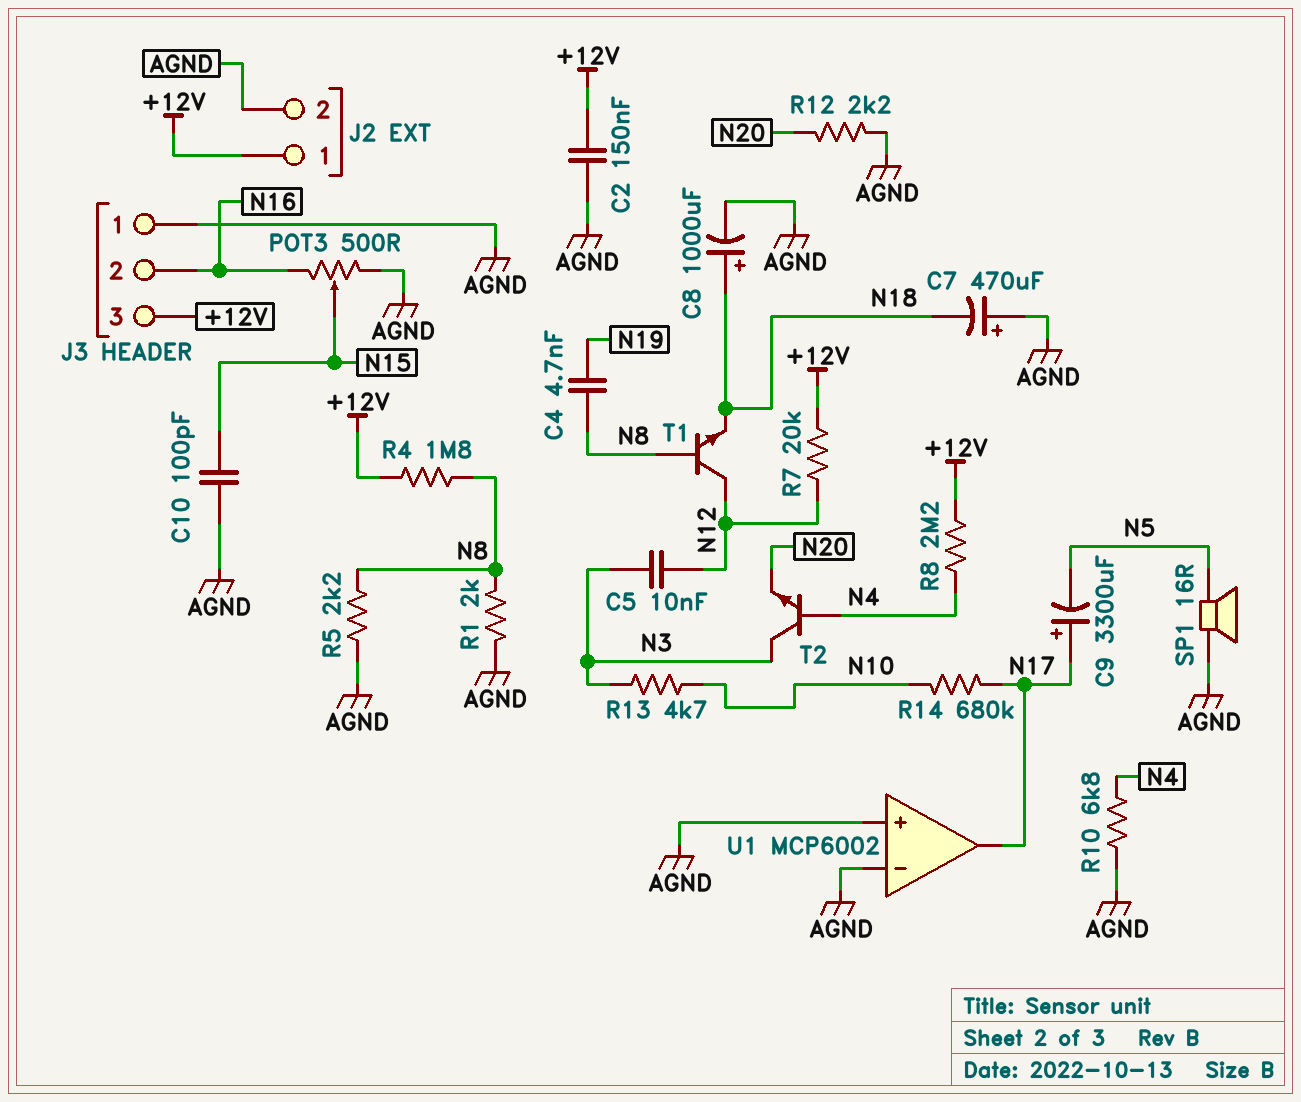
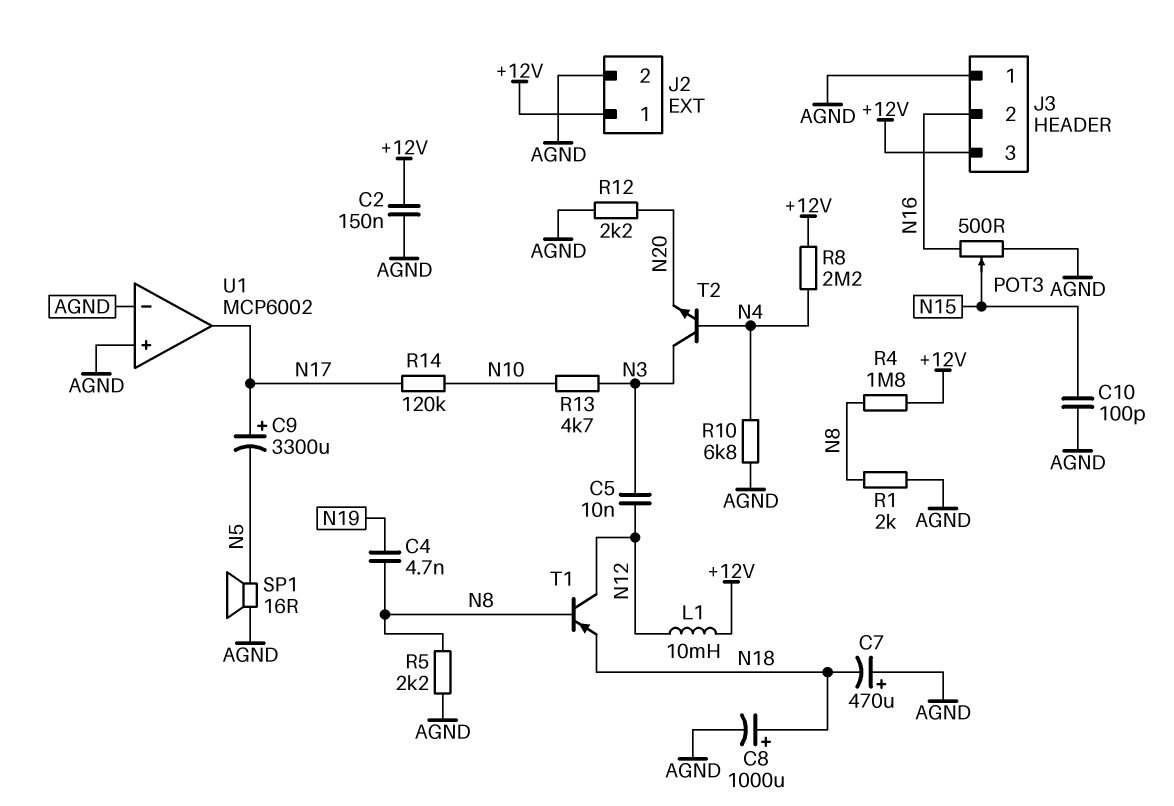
L1: none -> 10mH (+12V, N12)
R7: 20k (+12V, N12) -> none
R14: 680k (N10, N17) -> 120k (N10, N17)
T1: NPN (B N8, C N12, E N18) -> PNP (B N8, C N12, E N18)

